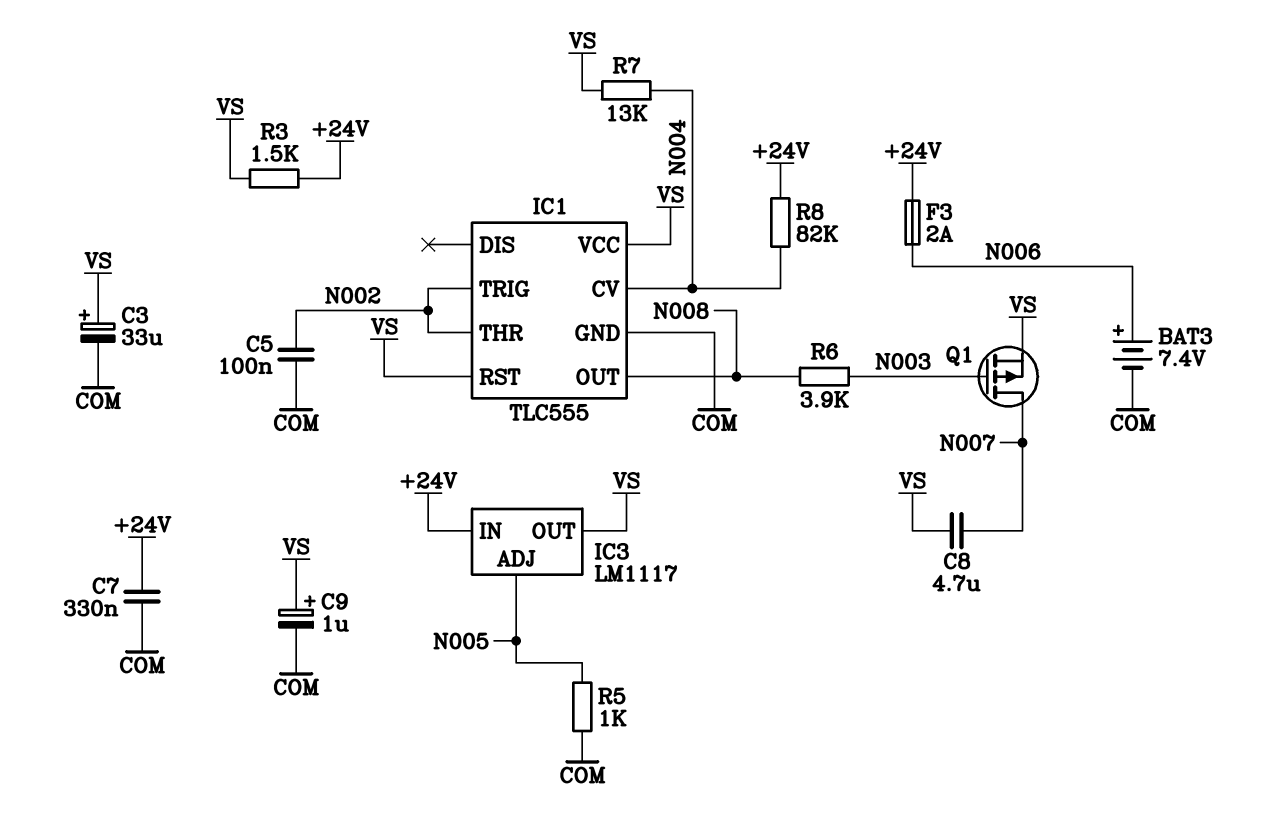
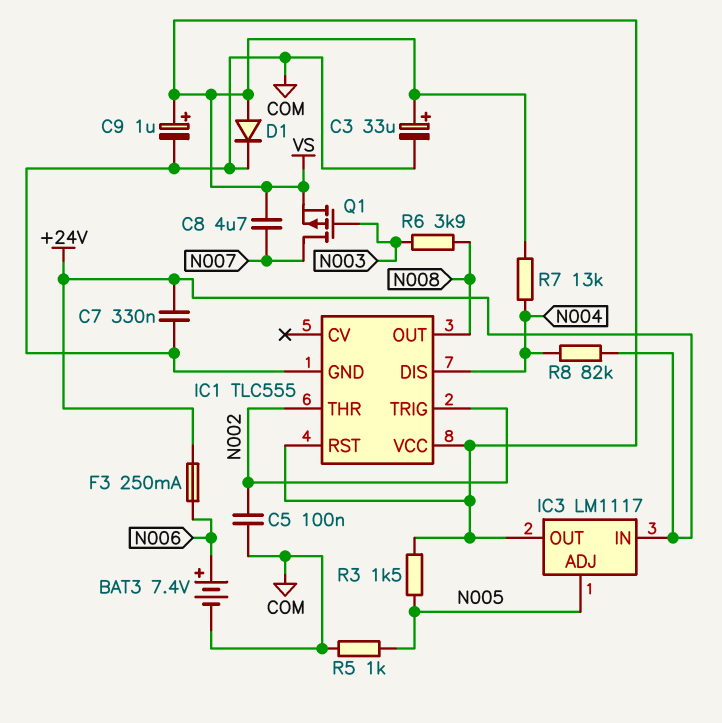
D1: none -> diode (A VS, K COM)
F3: 2A (+24V, N006) -> 250mA (+24V, N006)
IC1 pin CV: N004 -> none
IC1 pin DIS: none -> N004
R3: 1.5k (+24V, VS) -> 1.5k (N005, VS)

